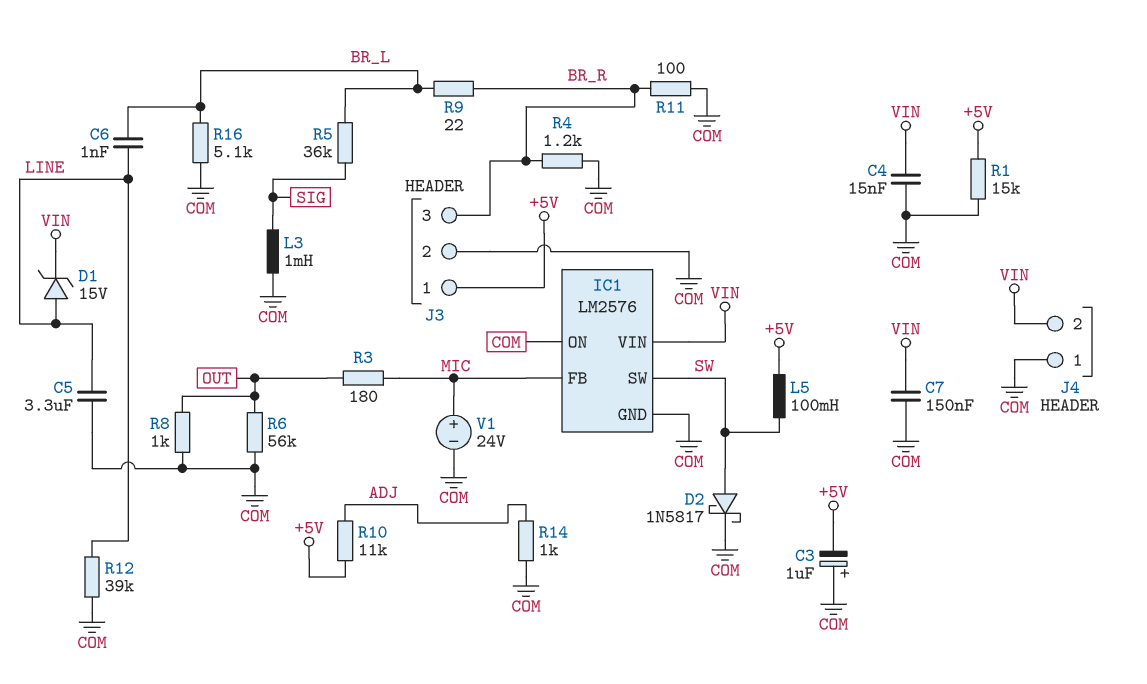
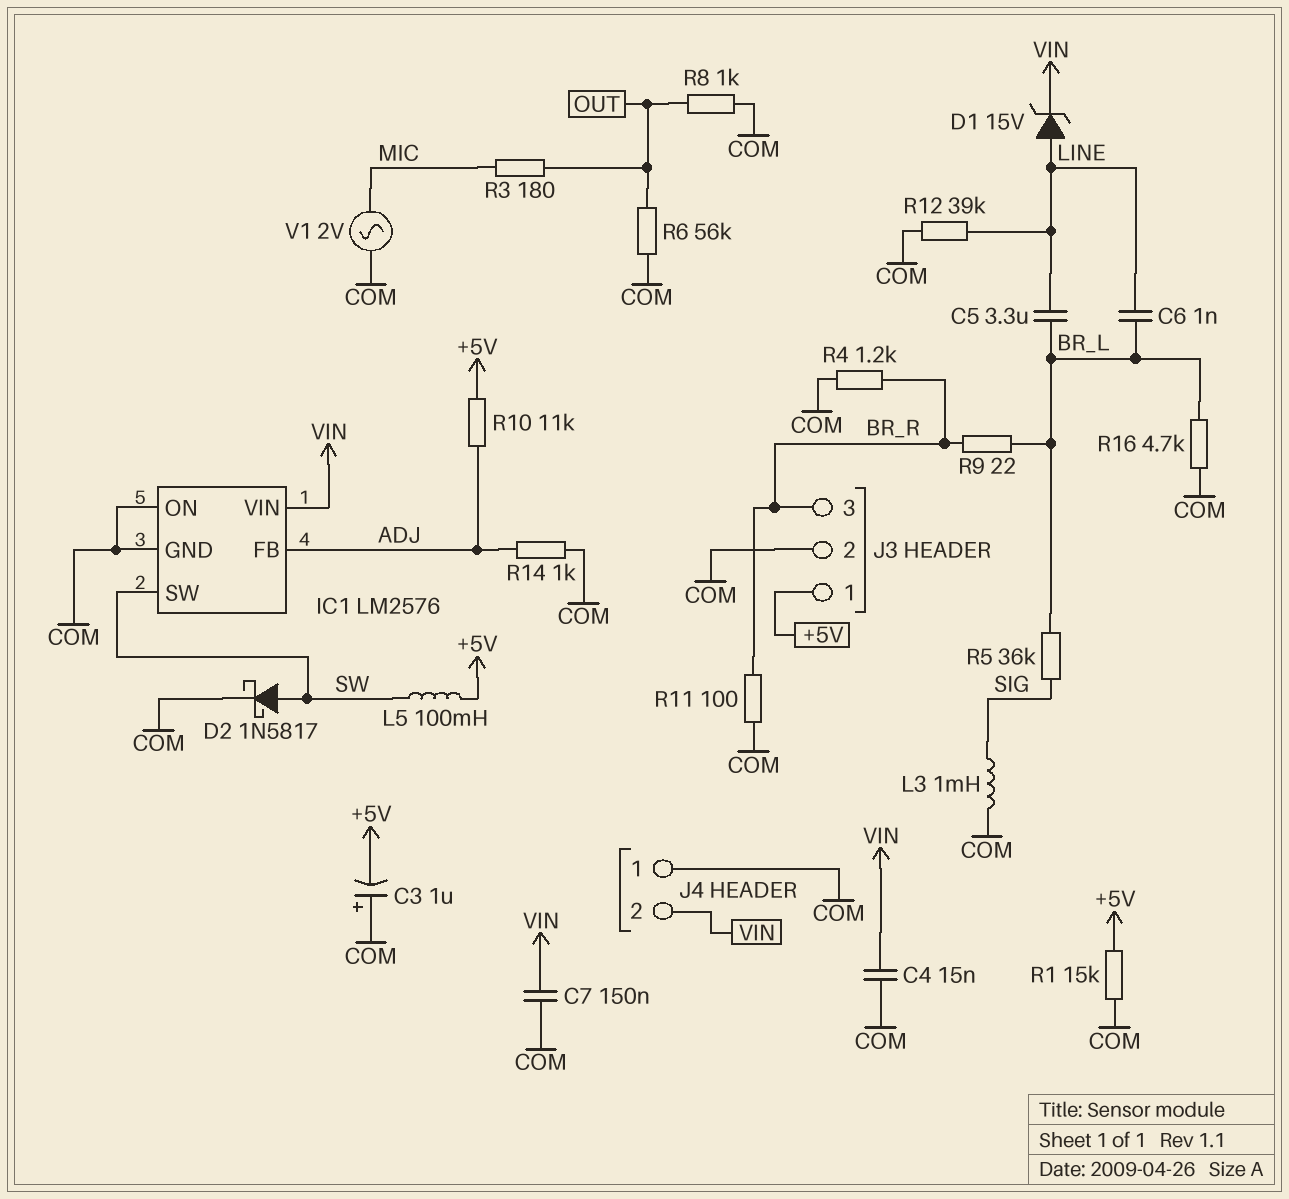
C5: 3.3uF (COM, LINE) -> 3.3uF (BR_L, LINE)
IC1 pin FB: MIC -> ADJ
R16: 5.1k (BR_L, COM) -> 4.7k (BR_L, COM)
V1: 24V (plus MIC, minus COM) -> AC 2V (COM, MIC)

